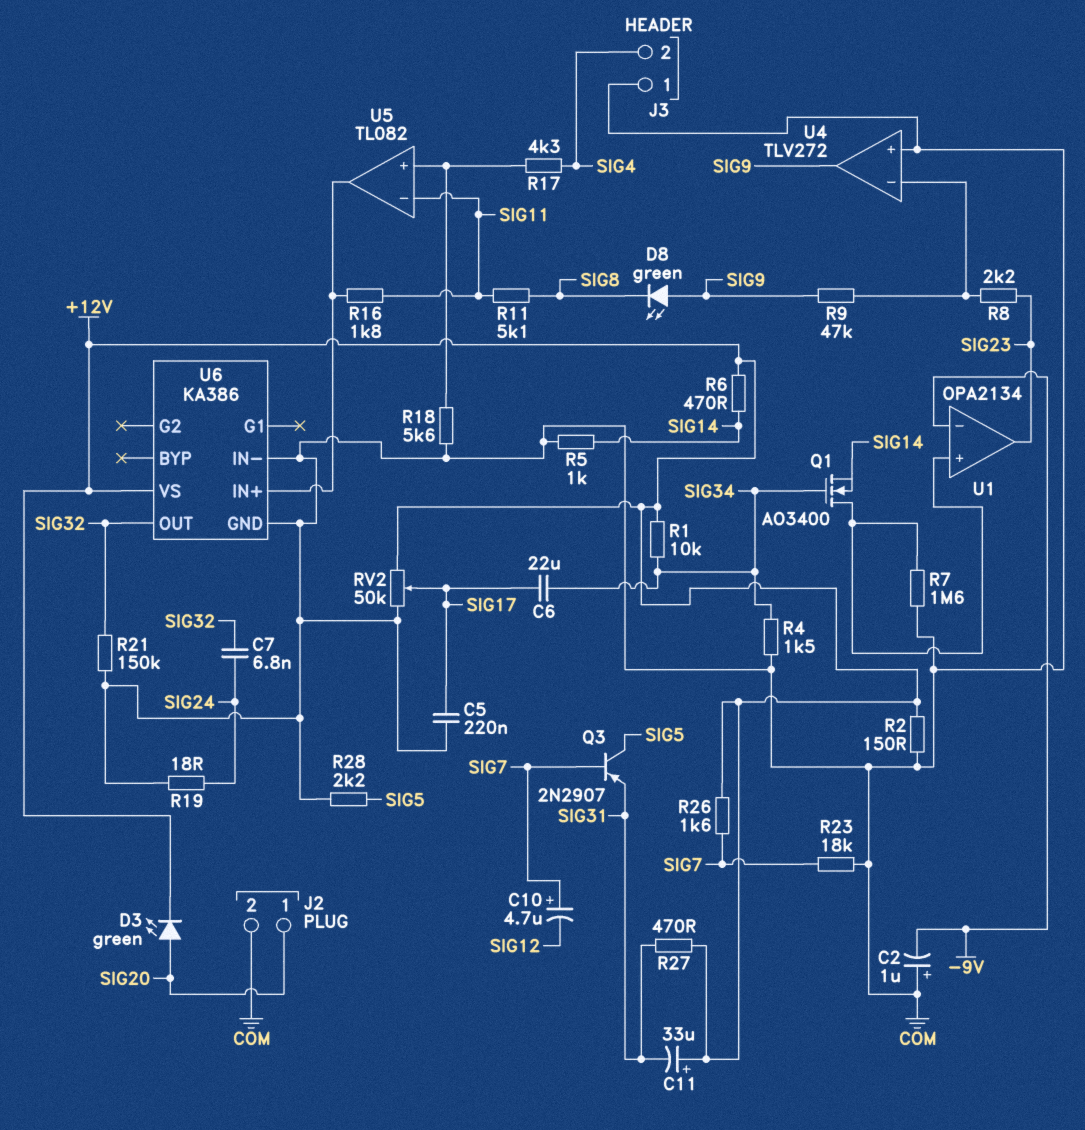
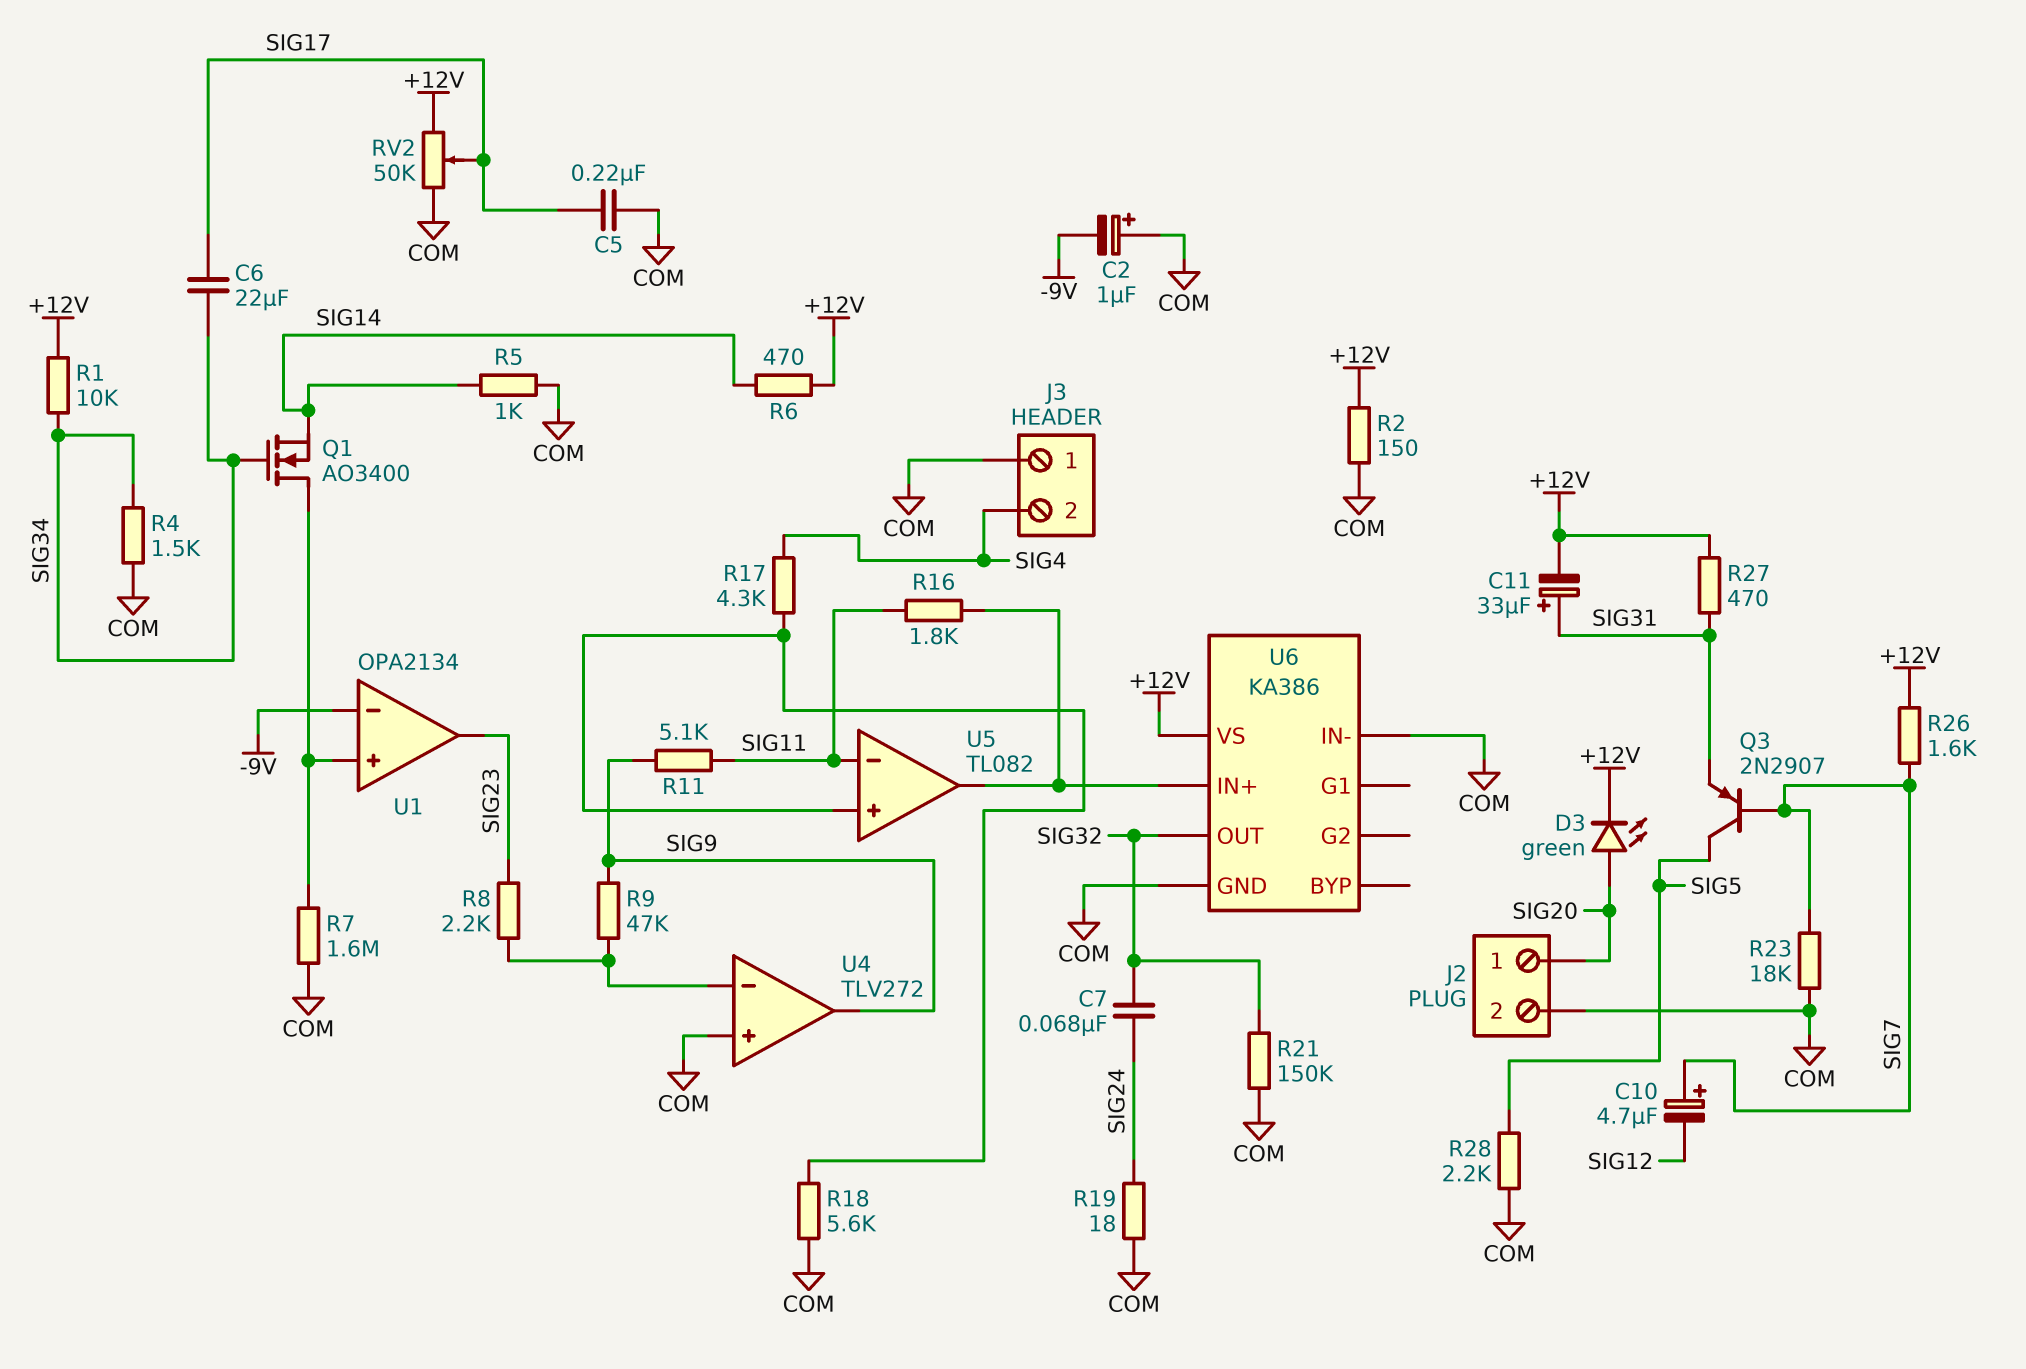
C7: 6.8nF (SIG24, SIG32) -> 68nF (SIG24, SIG32)
C11: 33uF (plus +12V, minus SIG31) -> 33uF (plus SIG31, minus +12V)
D8: LED green (A SIG9, K SIG8) -> none
R11: 5.1k (SIG8, SIG11) -> 5.1k (SIG9, SIG11)

